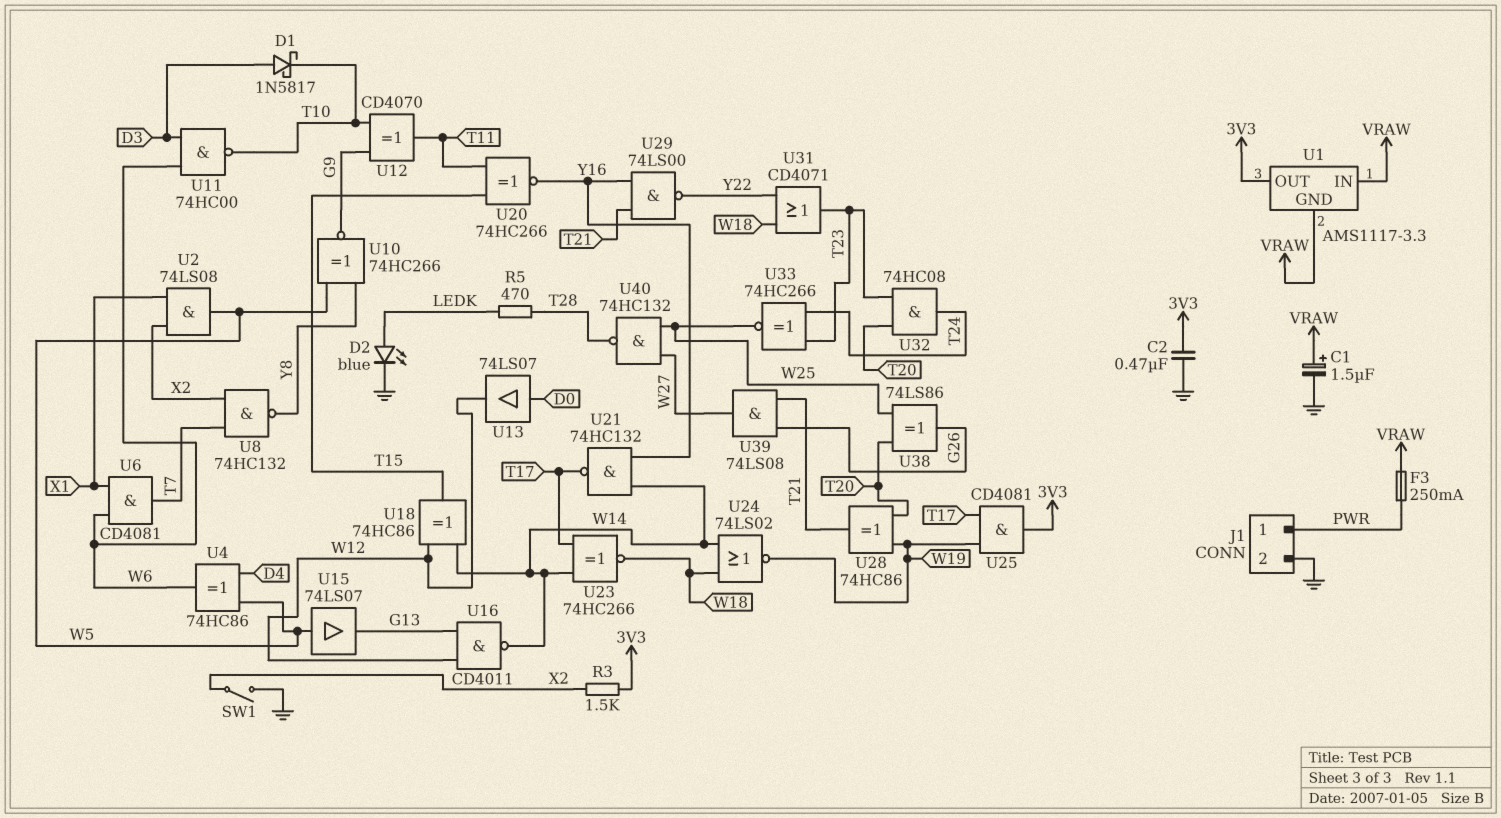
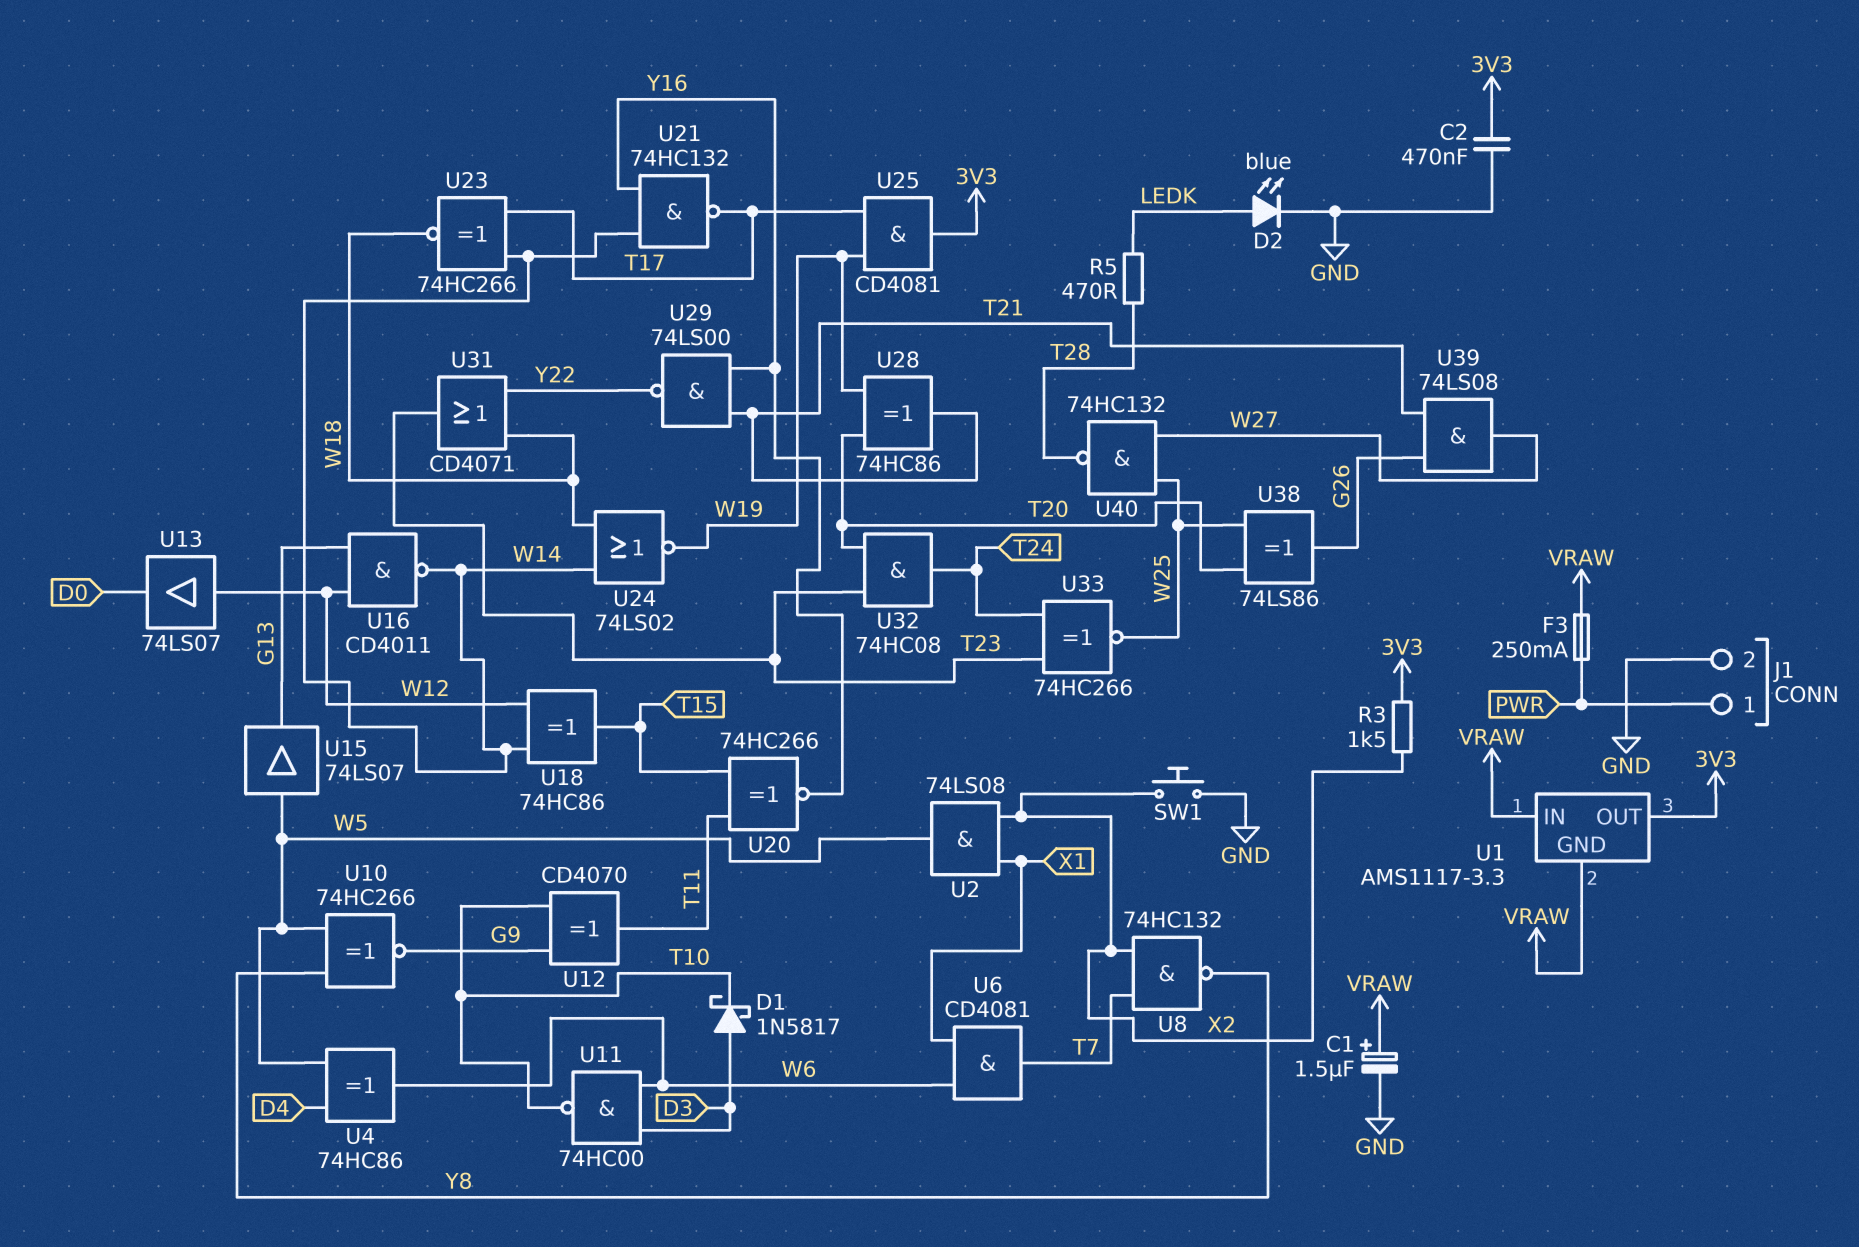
SW1: switch (GND, X2) -> button (GND, X2)
U13: buffer 74LS07 (in D0, out W12) -> buffer 74LS07 (in W12, out D0)

